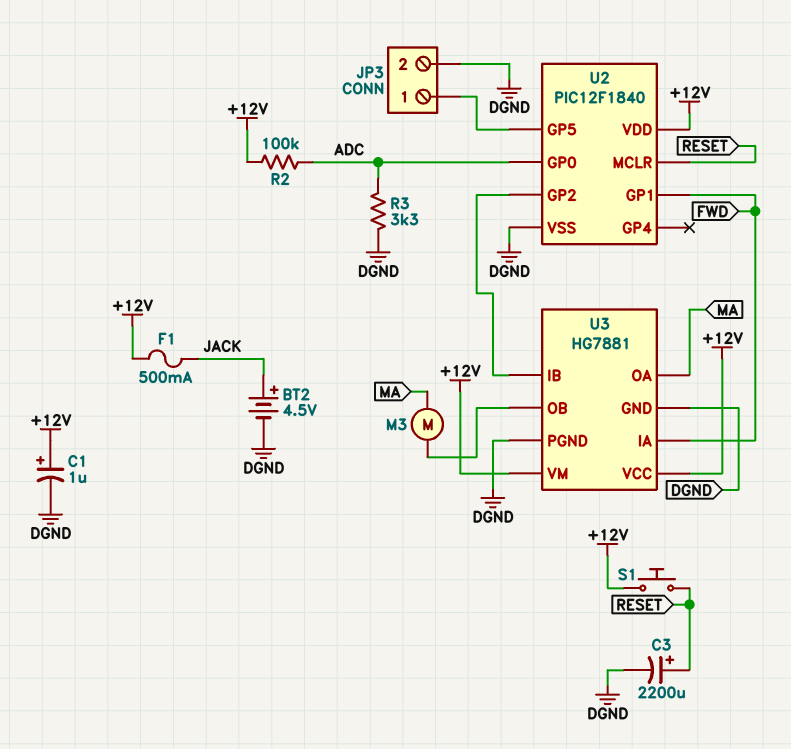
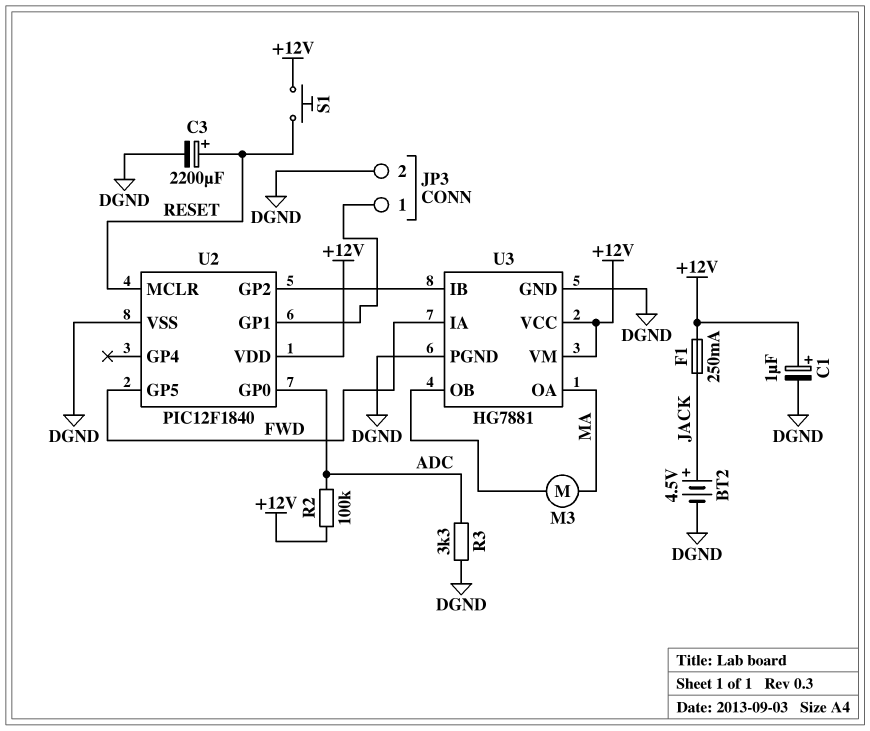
F1: 500mA (+12V, JACK) -> 250mA (+12V, JACK)
U2 pin GP1: FWD -> JP3/1
U2 pin GP5: JP3/1 -> FWD

